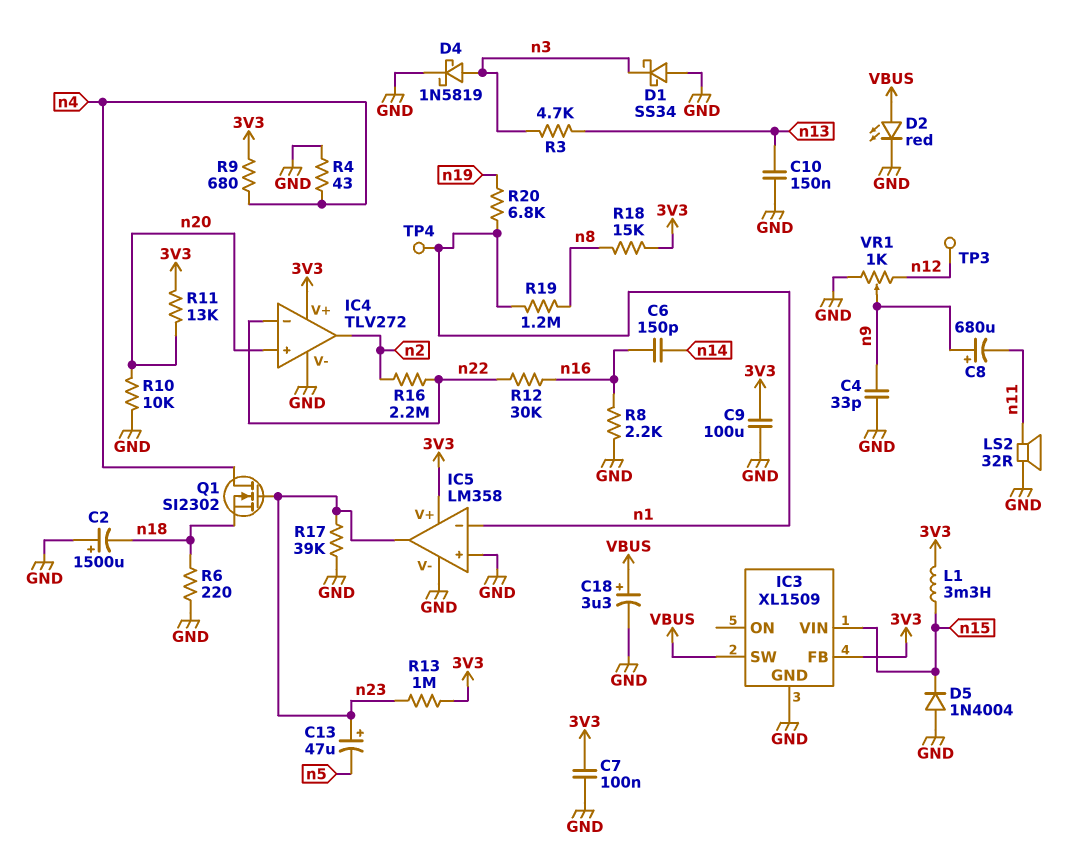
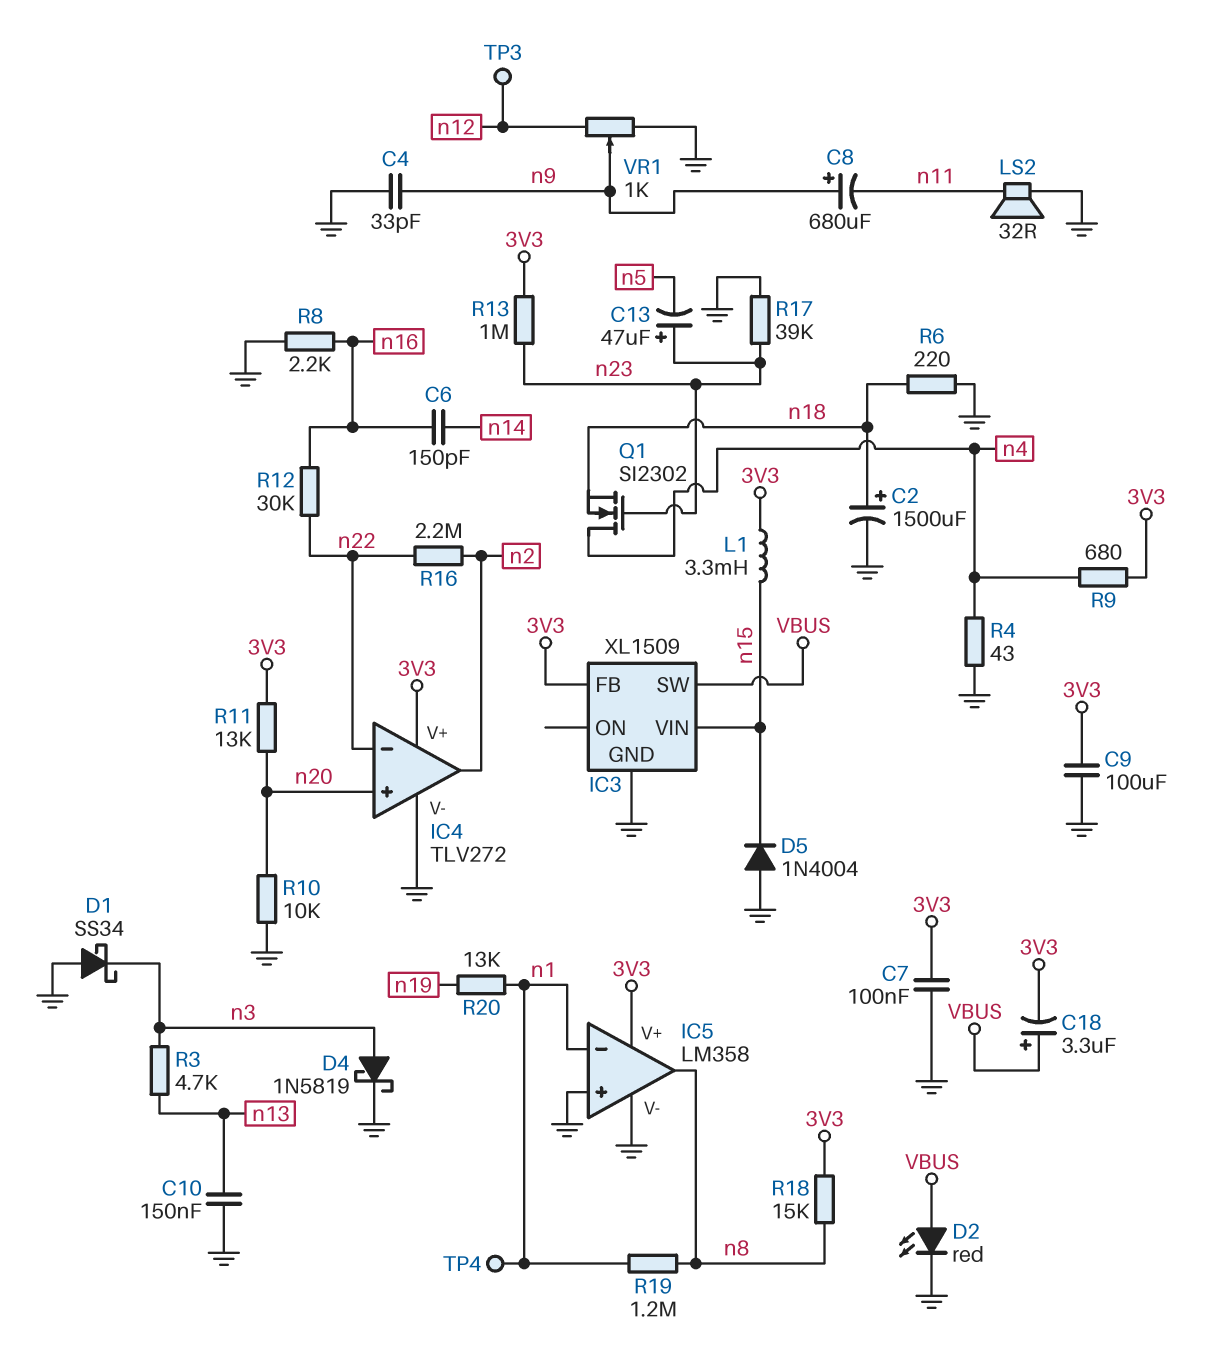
C2: 1500uF (plus GND, minus n18) -> 1500uF (plus n18, minus GND)
C18: 3.3uF (plus VBUS, minus GND) -> 3.3uF (plus VBUS, minus 3V3)
IC5 pin out: n23 -> n8
R20: 6.8k (n1, n19) -> 13k (n1, n19)

